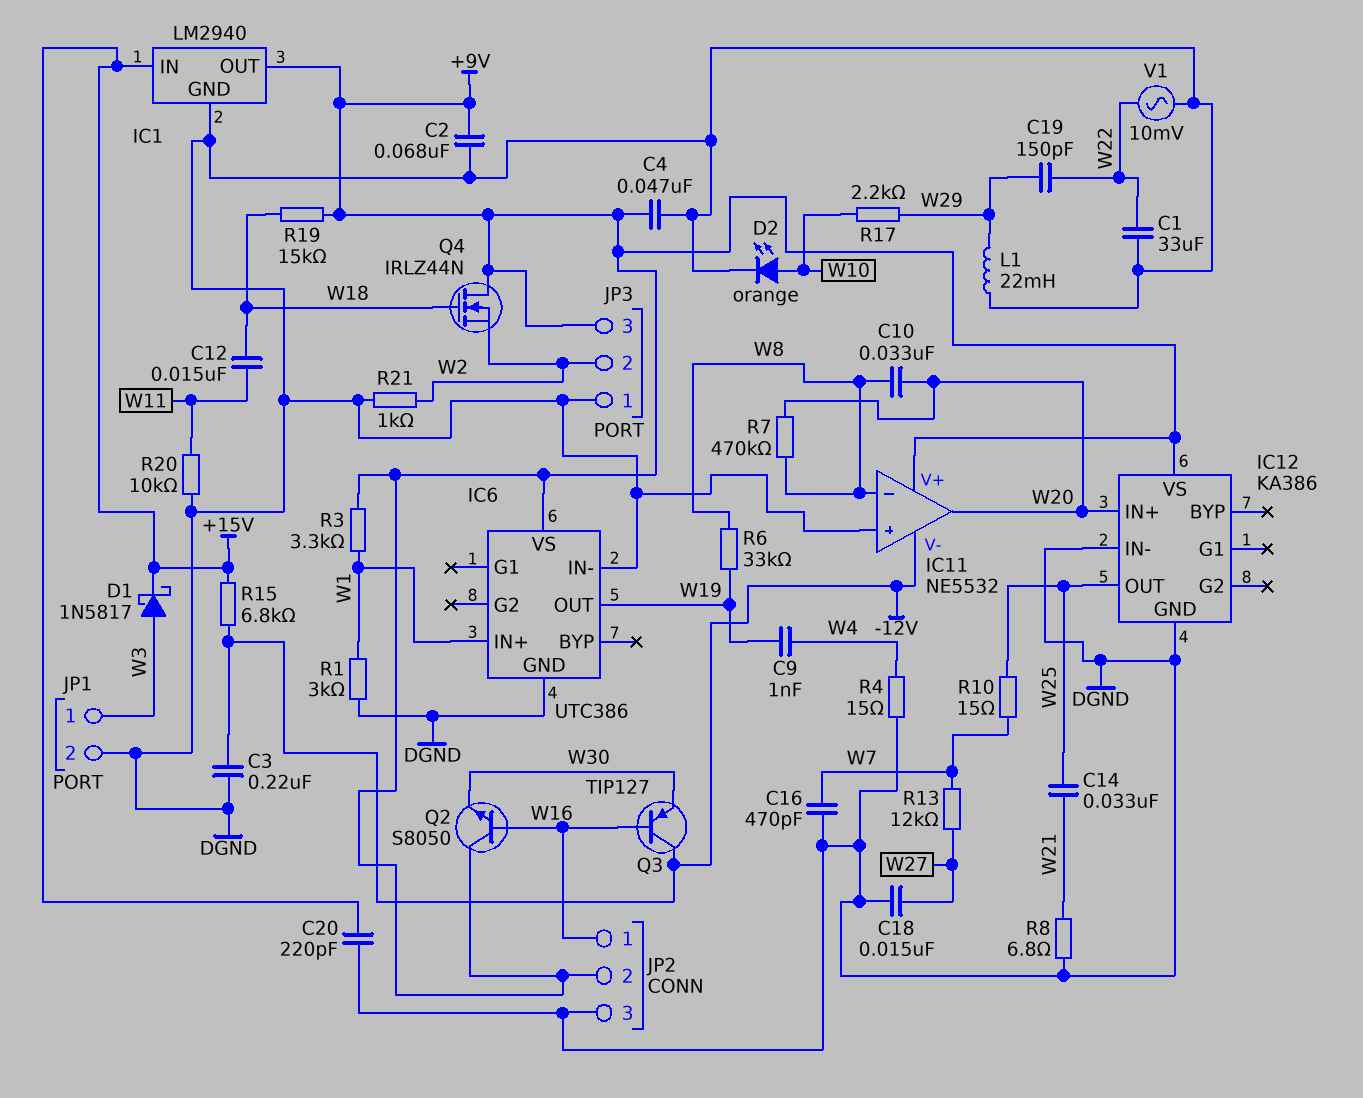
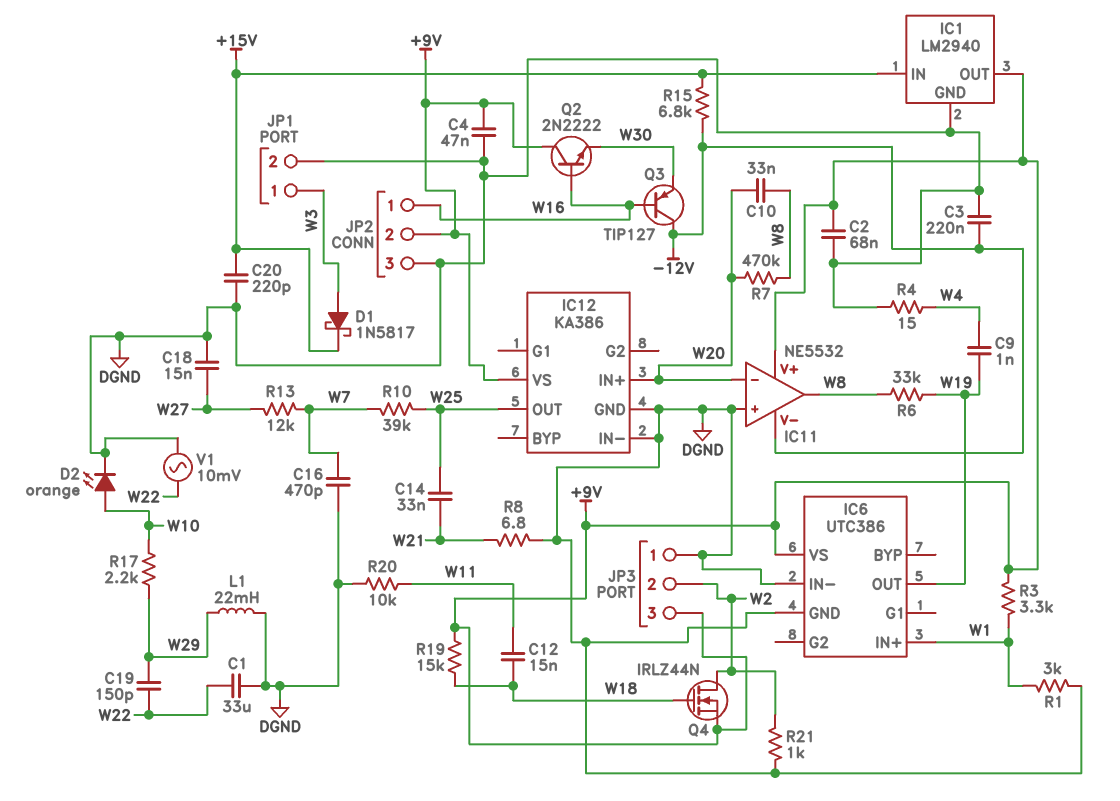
IC11 pin in-: W8 -> W20
IC11 pin out: W20 -> W8
Q2: NPN S8050 (B W16, C +9V, E W30) -> NPN 2N2222 (B W16, C +9V, E W30)
Q4: NMOS IRLZ44N (G W18, D +9V, S W2) -> NMOS IRLZ44N (G W18, D W2, S +9V)
R10: 15 (W7, W25) -> 39k (W7, W25)

